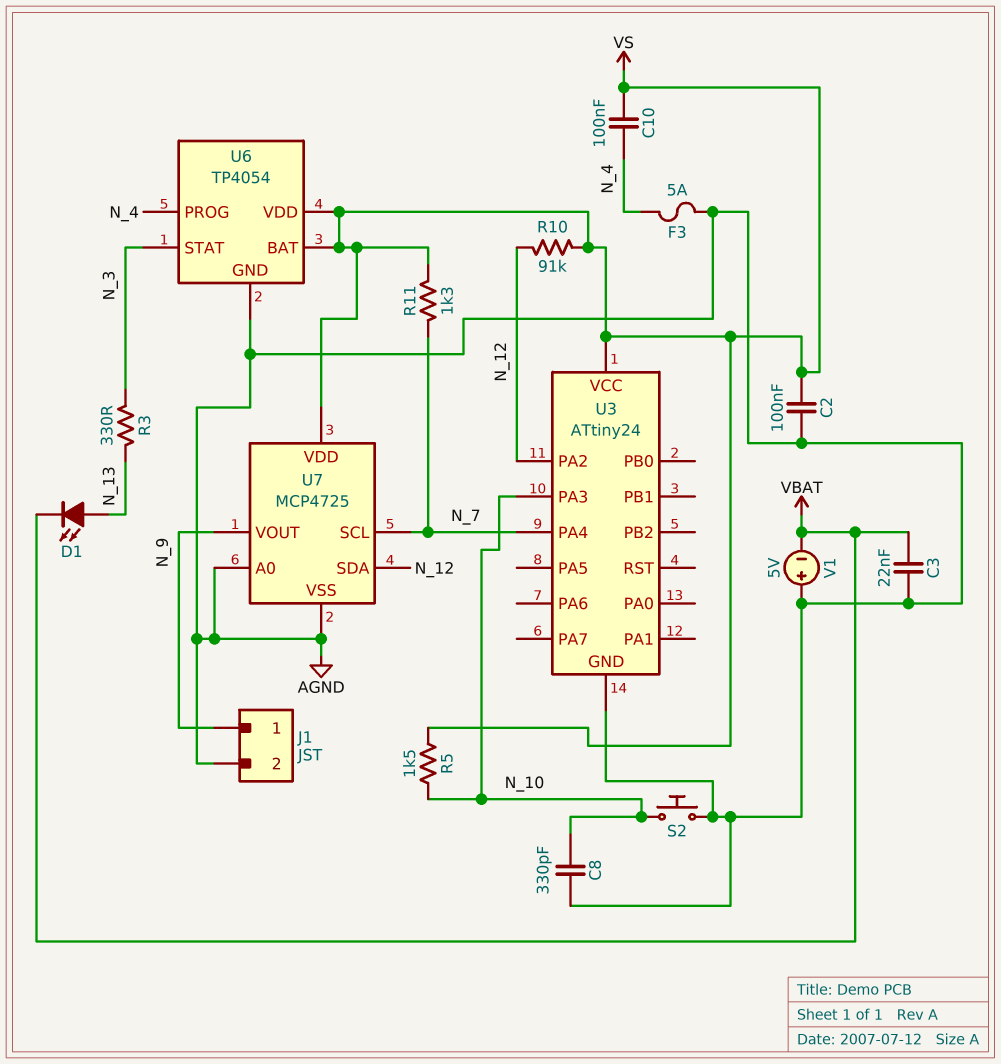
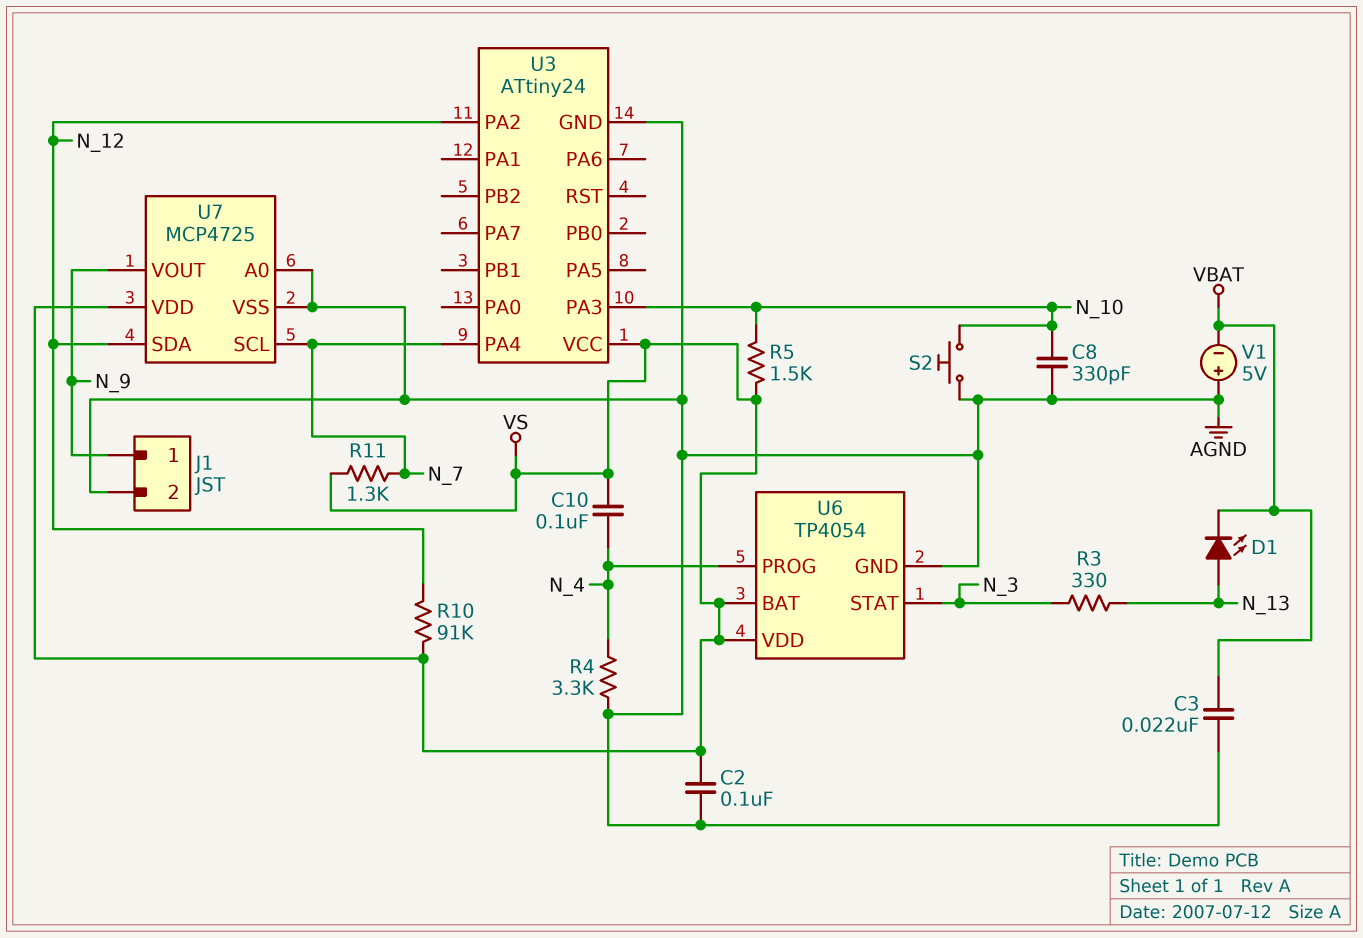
F3: 5A (AGND, N_4) -> none
R4: none -> 3.3k (AGND, N_4)

